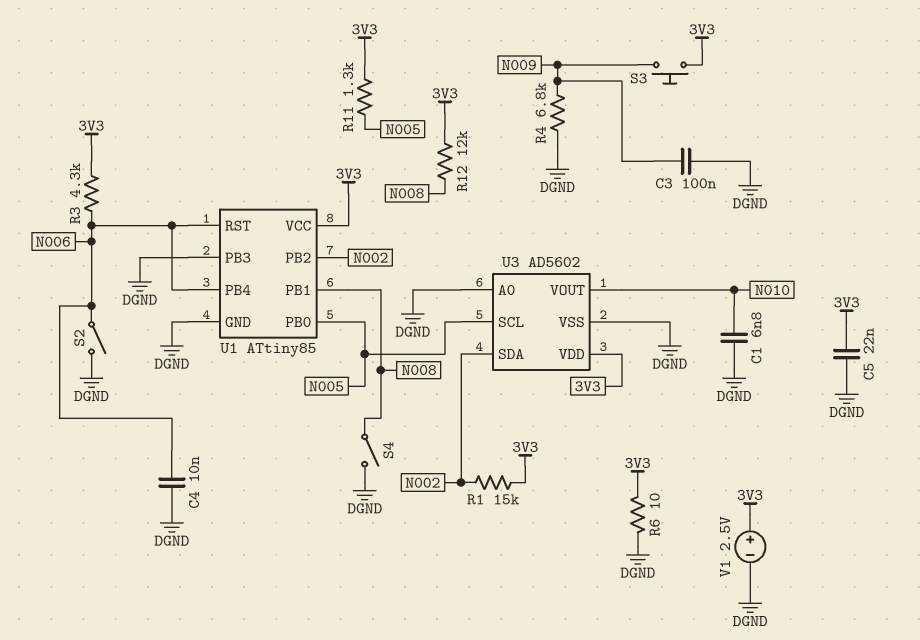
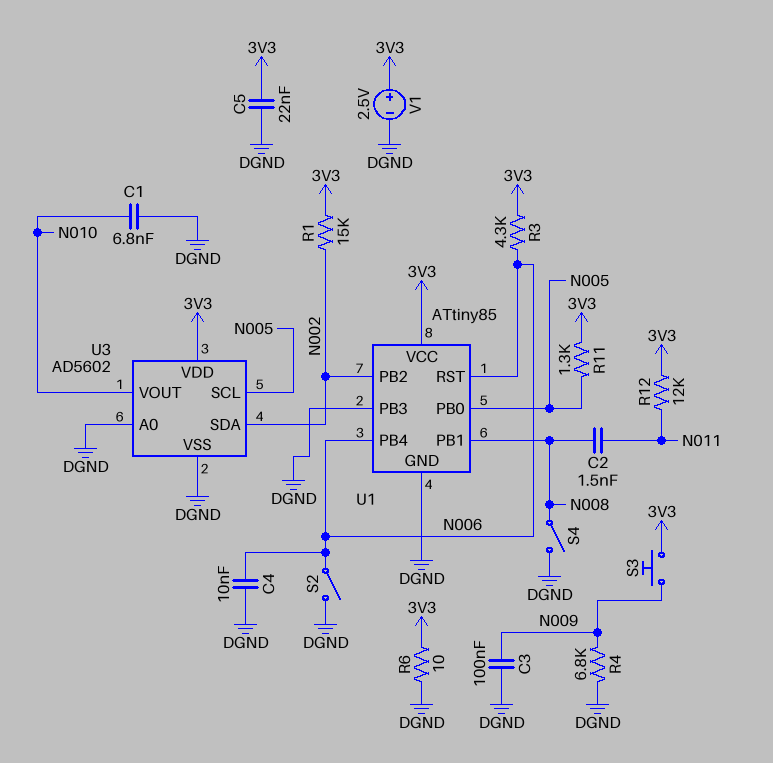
C2: none -> 1.5nF (N008, N011)
R12: 12k (3V3, N008) -> 12k (3V3, N011)

